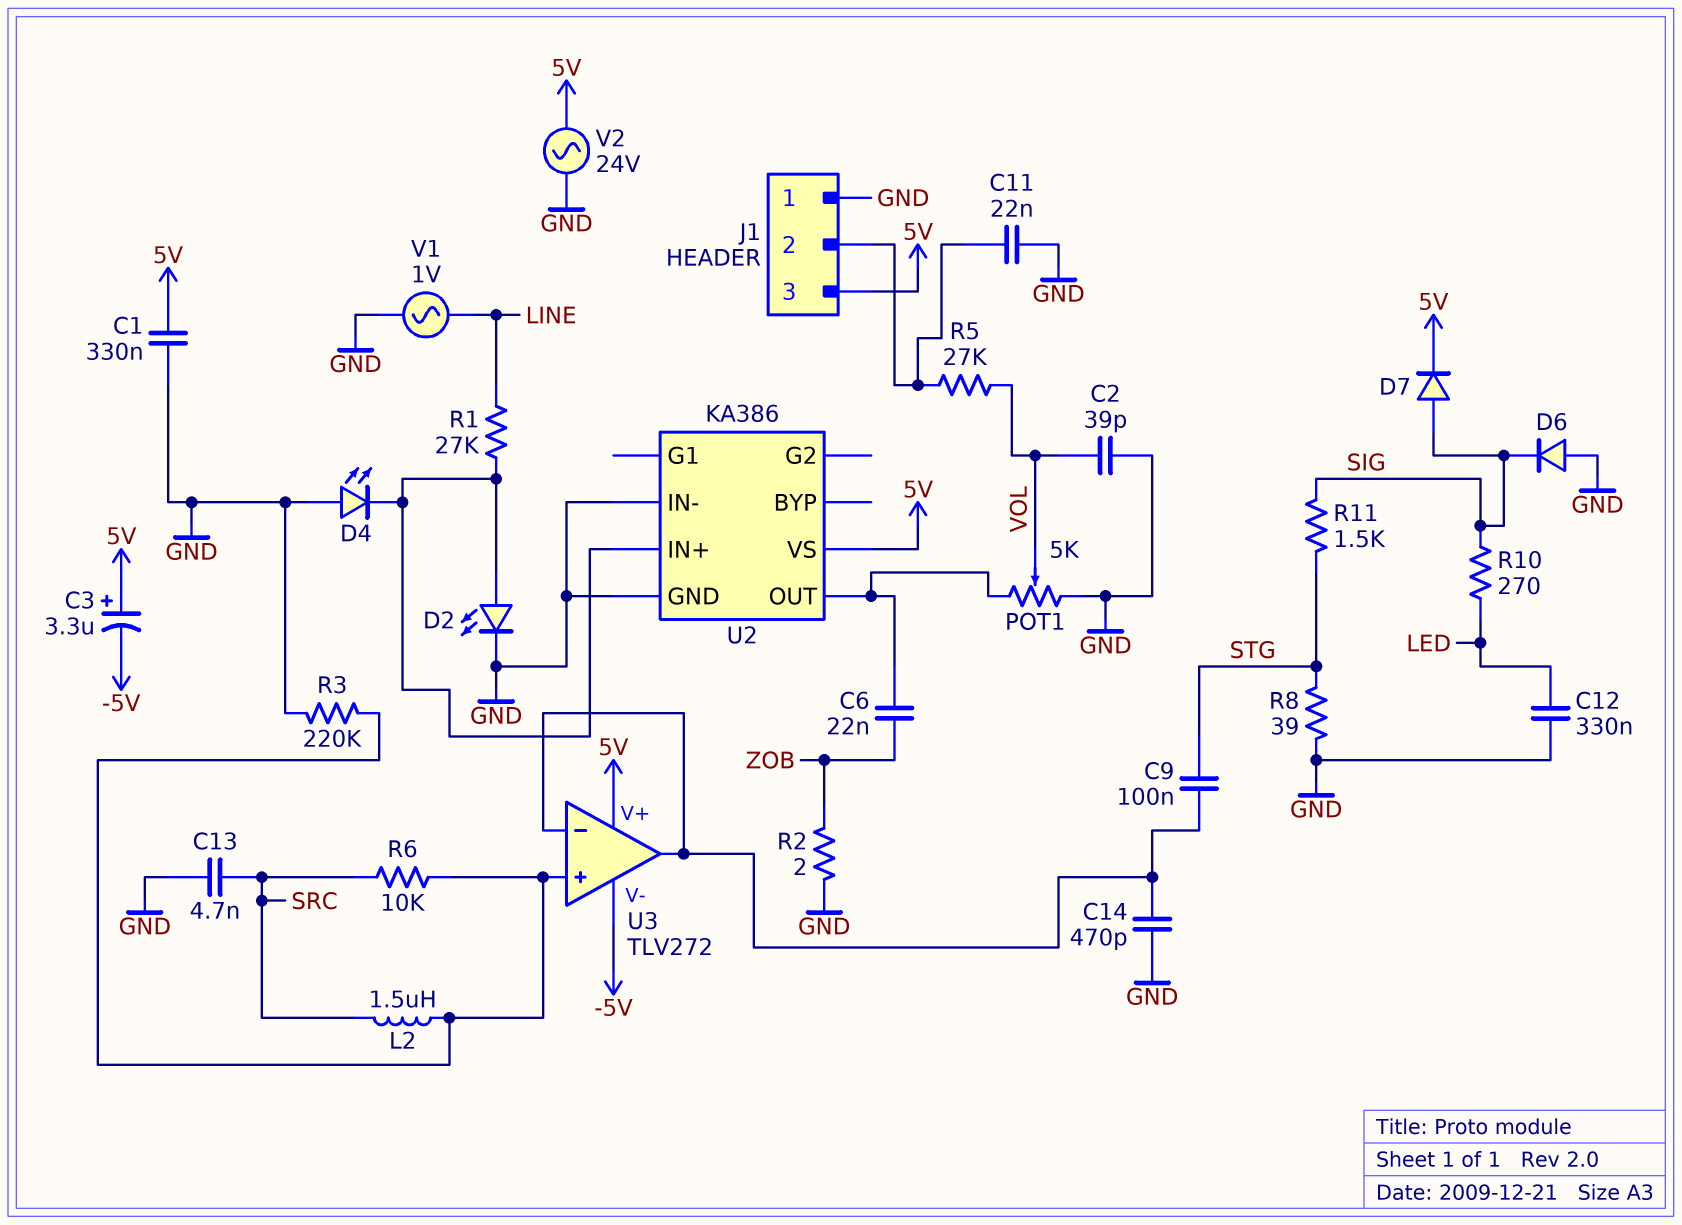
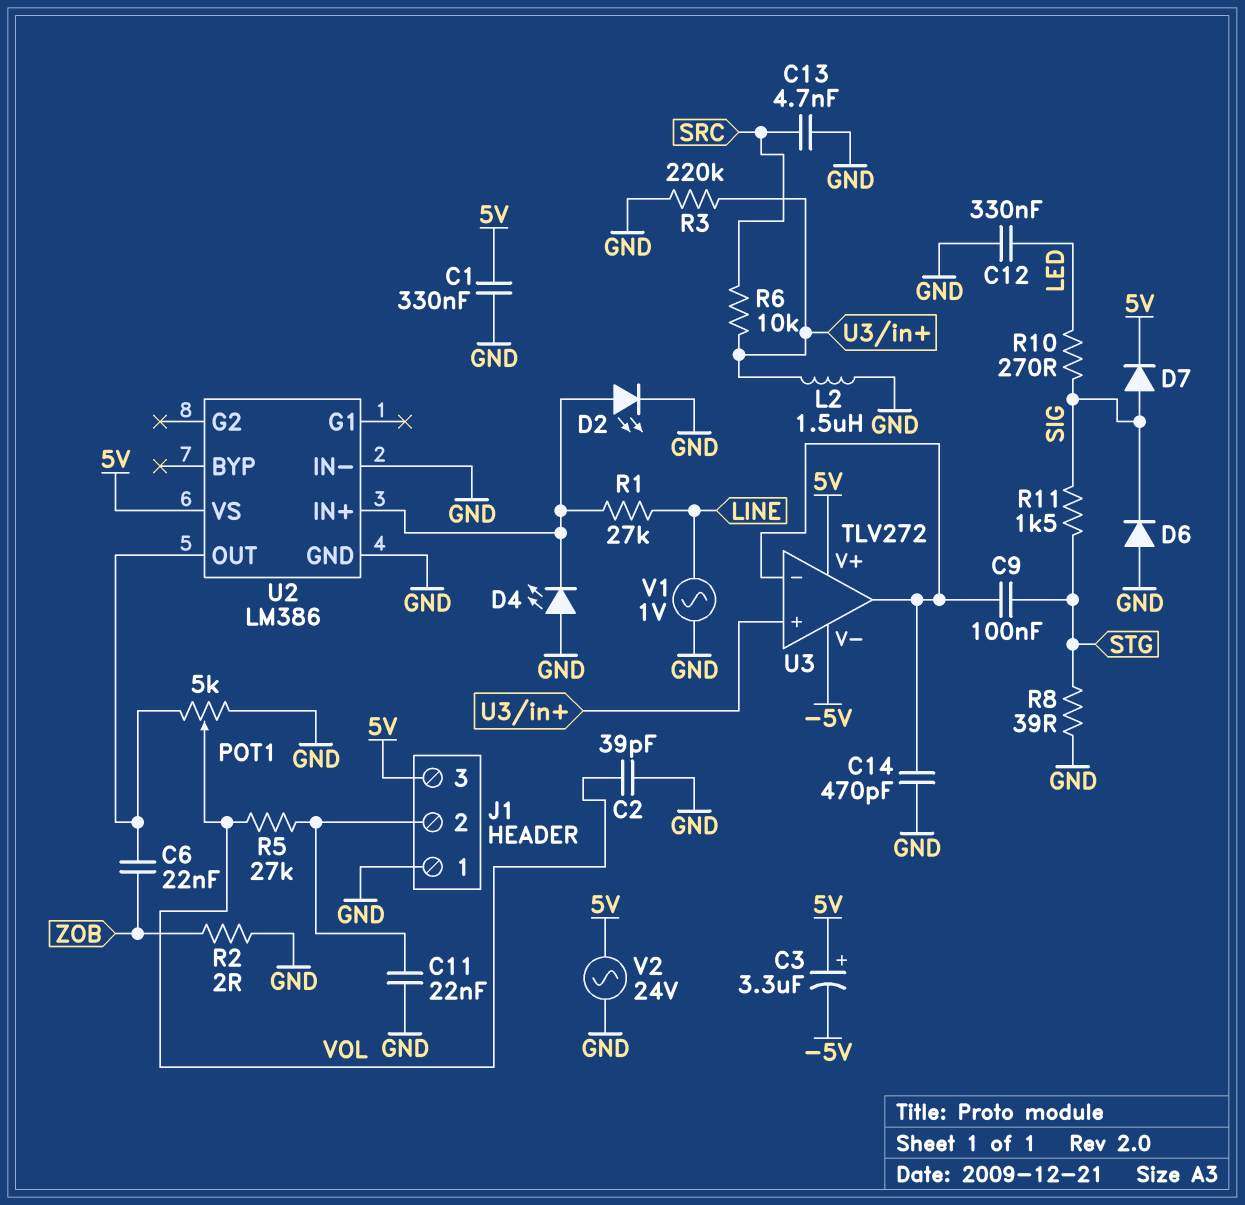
L2: 1.5uH (SRC, U3/in+) -> 1.5uH (GND, U3/in+)
U2: KA386 -> LM386

